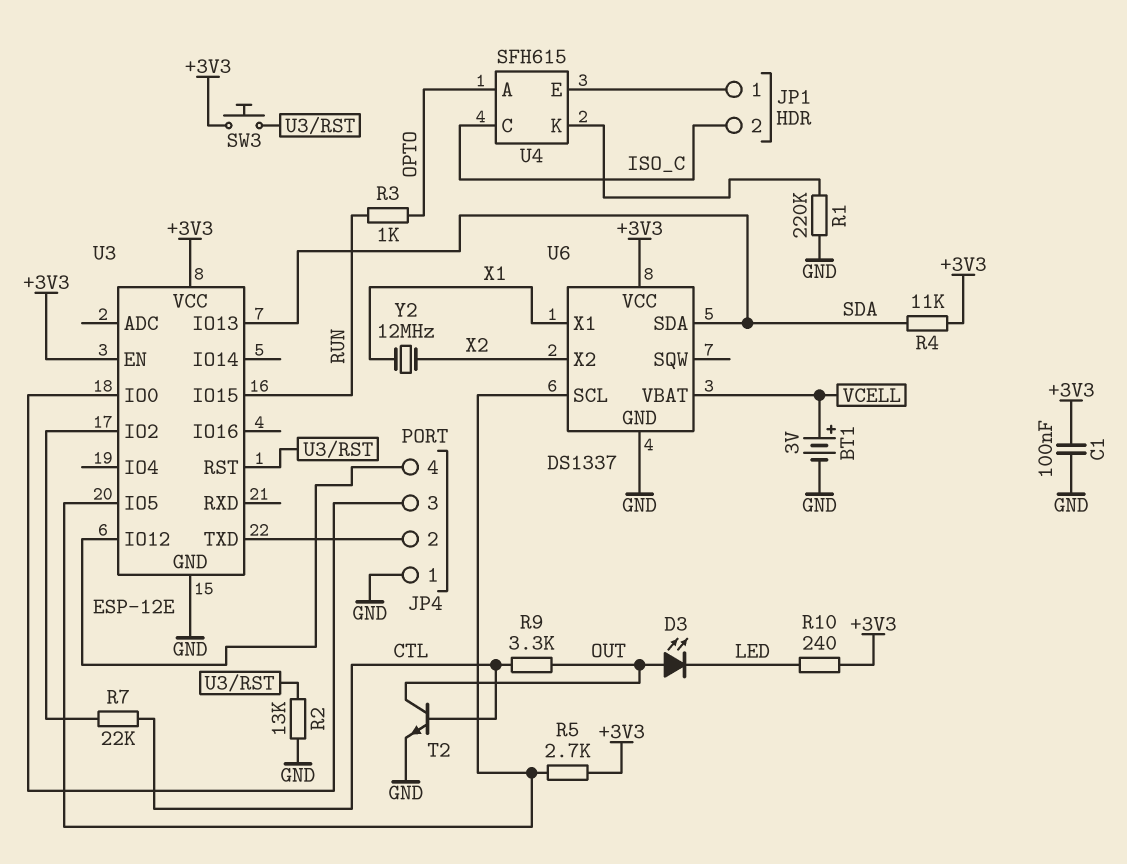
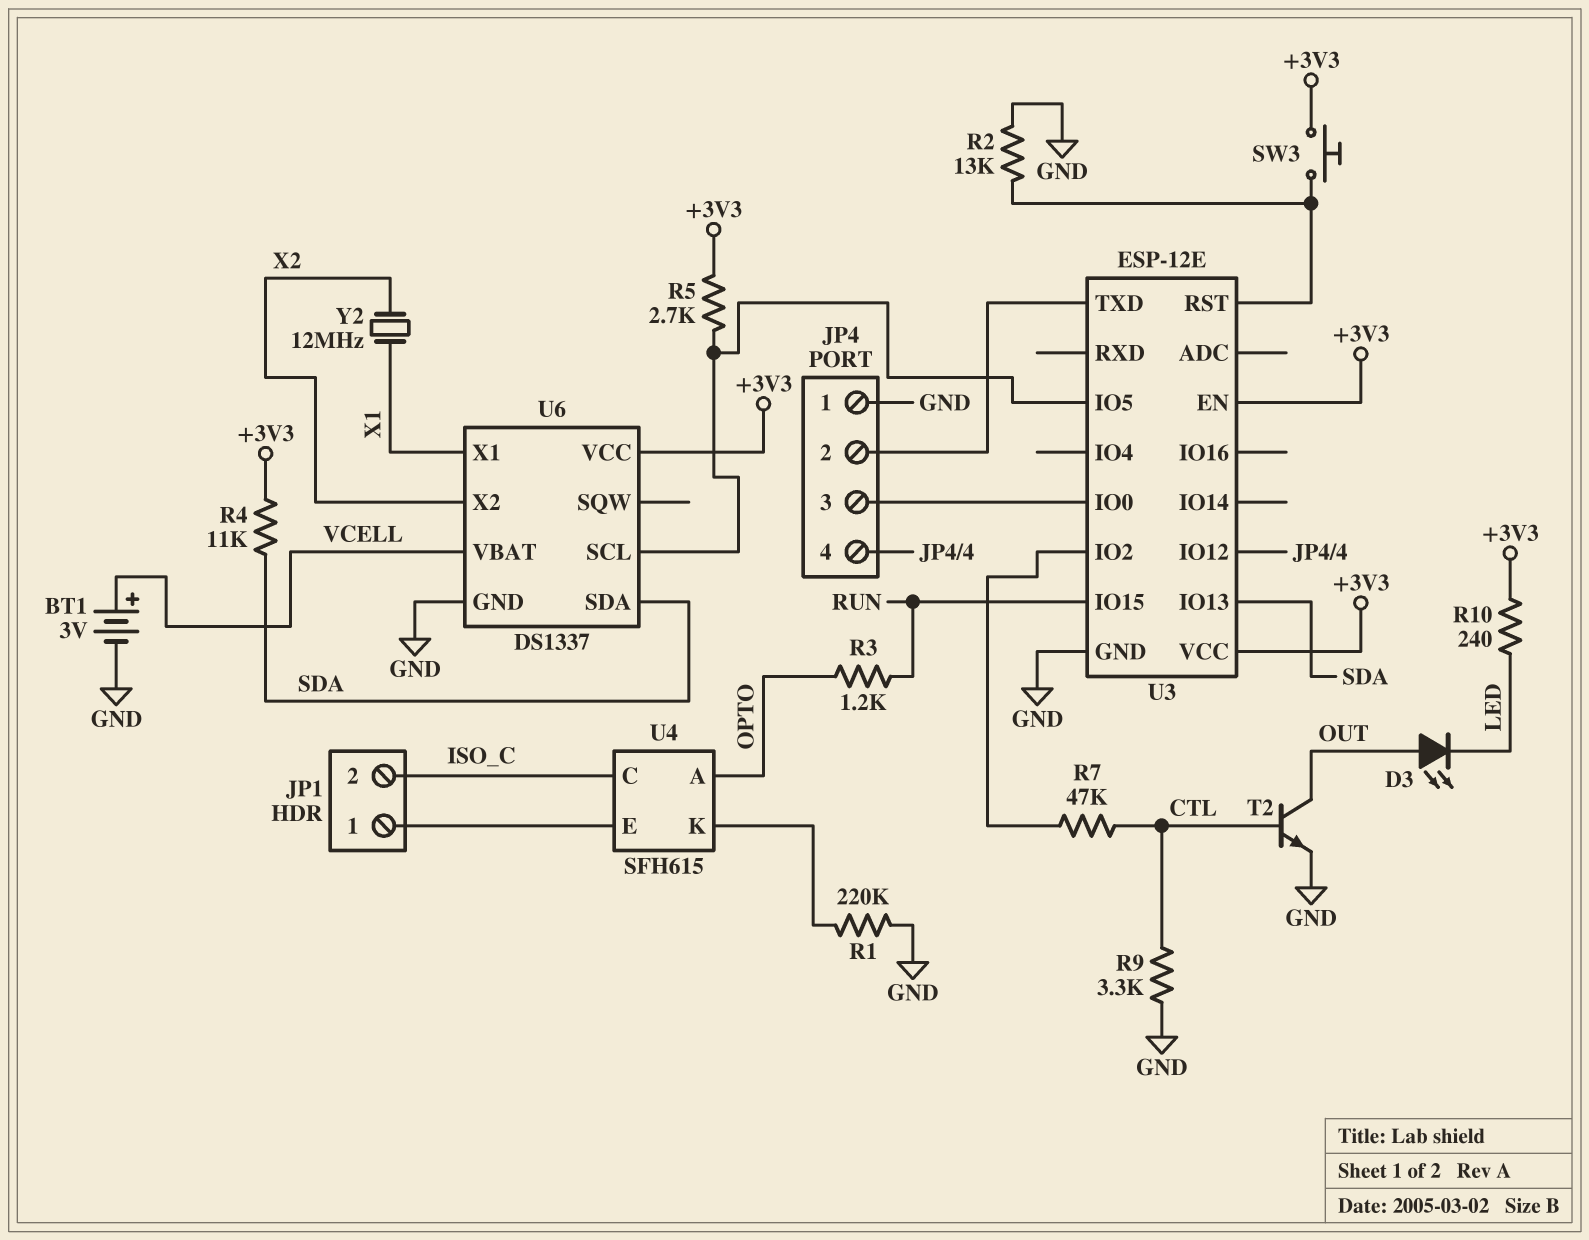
C1: 100nF (+3V3, GND) -> none
R3: 1k (OPTO, RUN) -> 1.2k (OPTO, RUN)
R7: 22k (CTL, U3/IO2) -> 47k (CTL, U3/IO2)
R9: 3.3k (CTL, OUT) -> 3.3k (CTL, GND)

